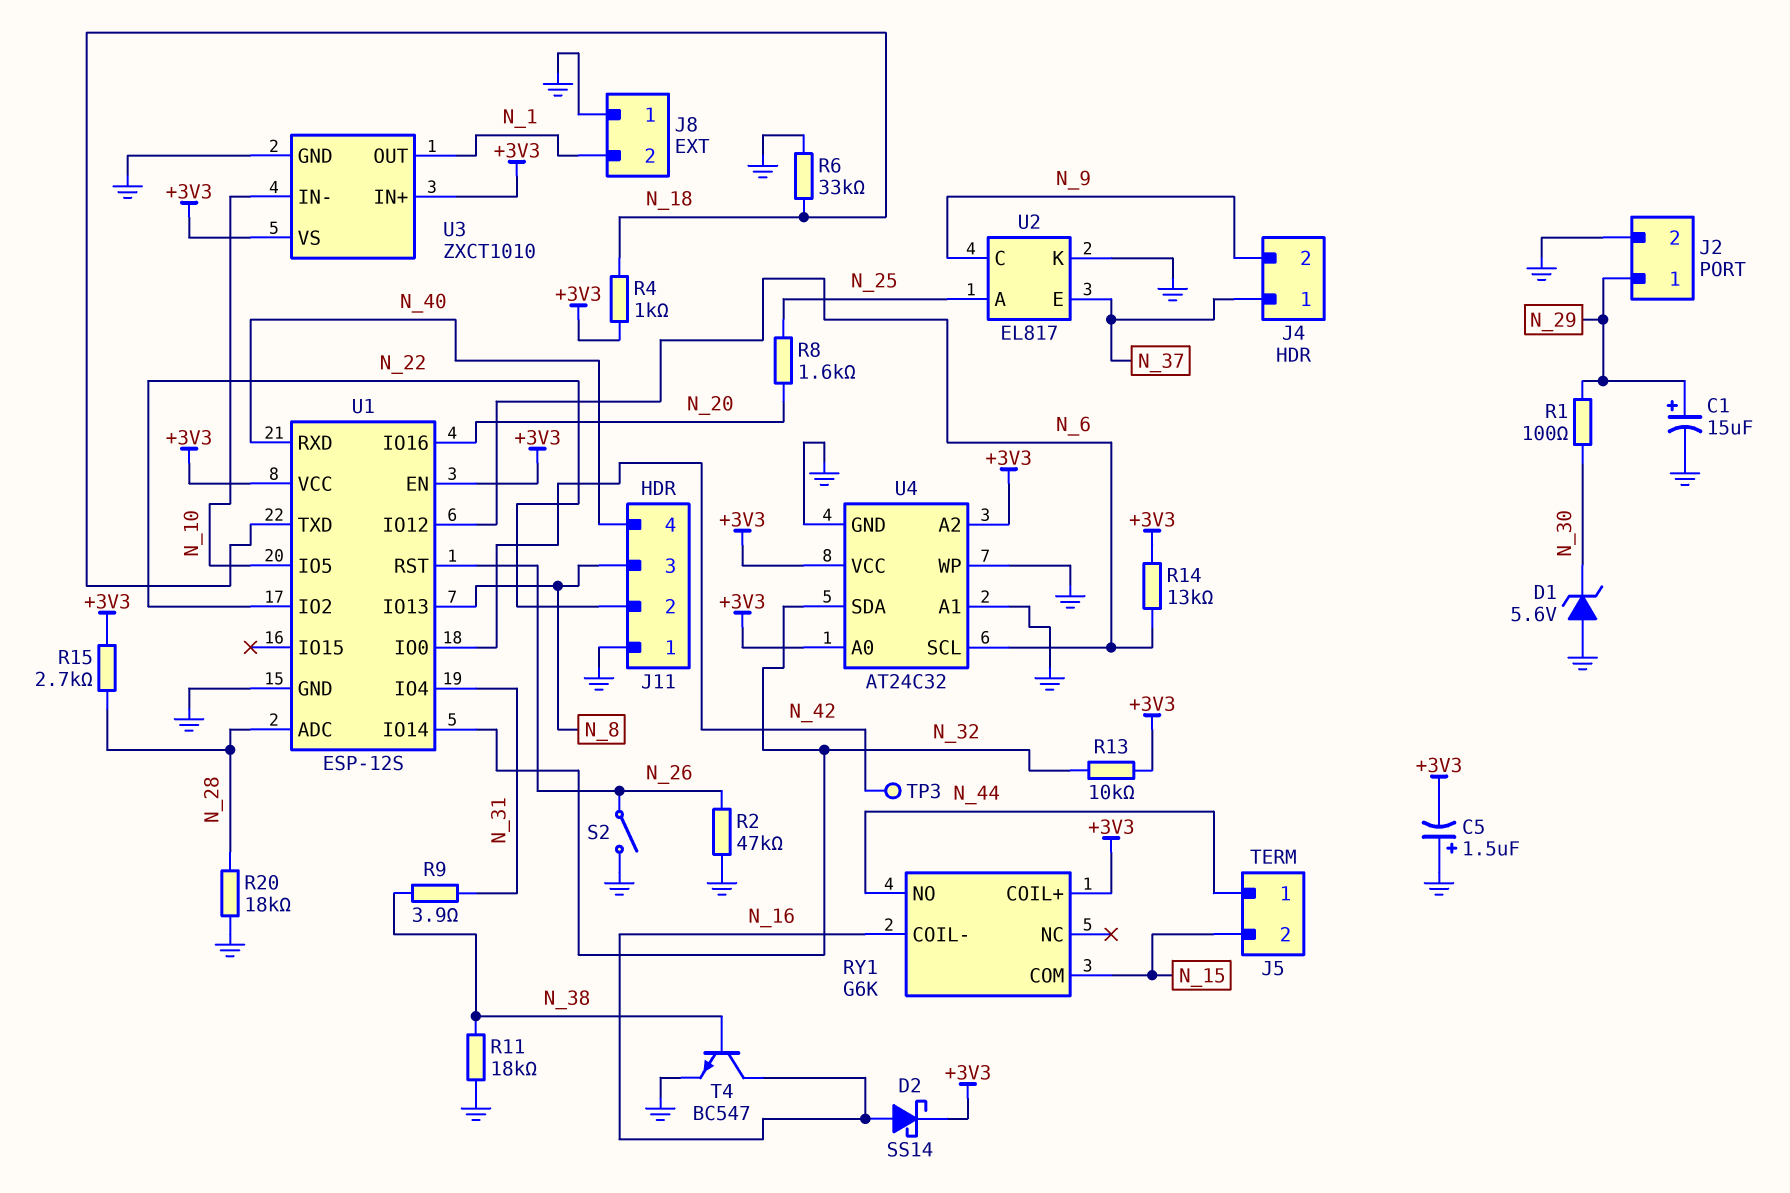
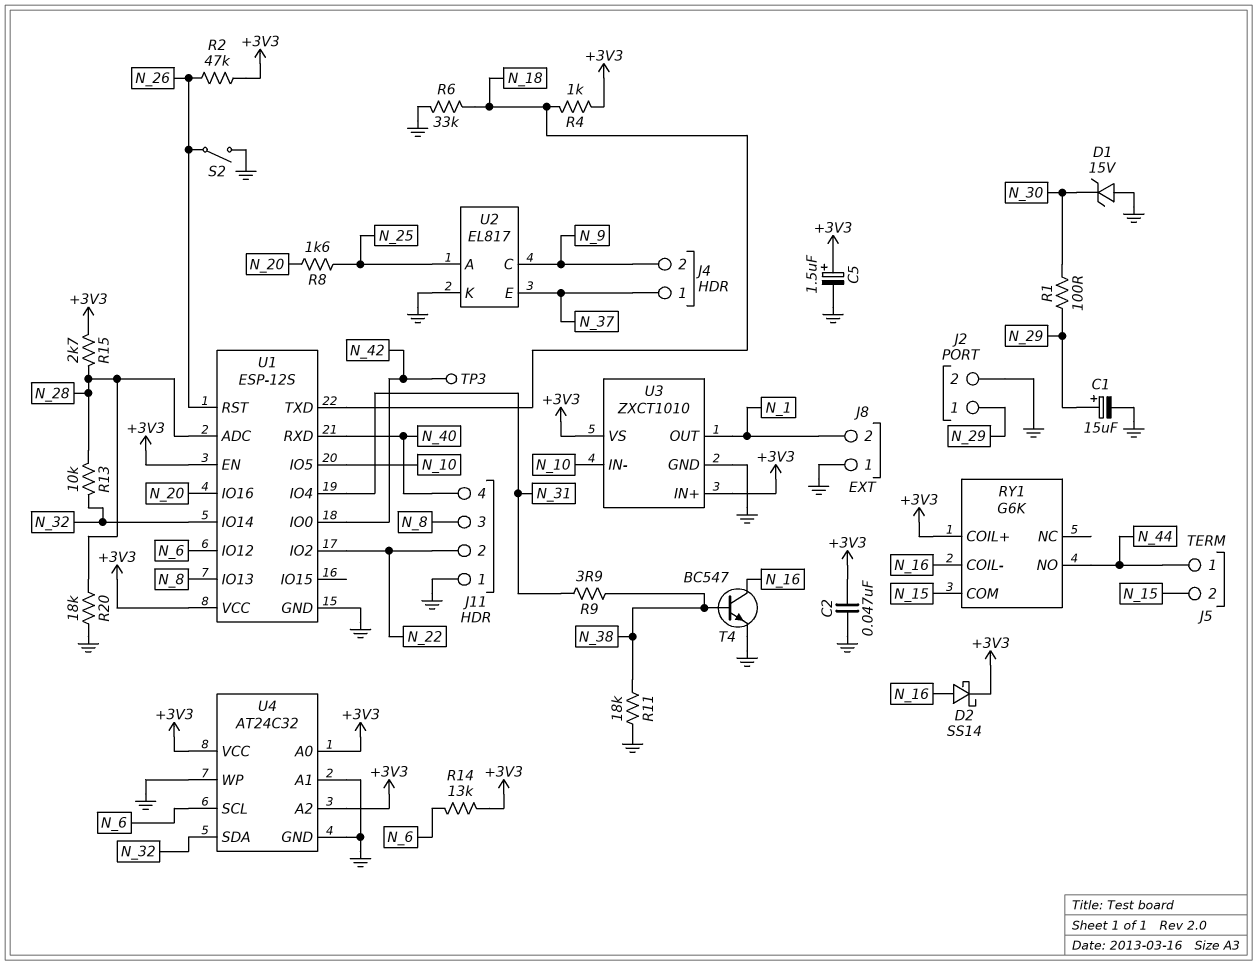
C2: none -> 47nF (+3V3, GND)
C5: 1.5uF (plus GND, minus +3V3) -> 1.5uF (plus +3V3, minus GND)
D1: zener 5.6V (A GND, K N_30) -> zener 15V (A GND, K N_30)
R2: 47k (GND, N_26) -> 47k (+3V3, N_26)
R13: 10k (+3V3, N_32) -> 10k (N_28, N_32)

